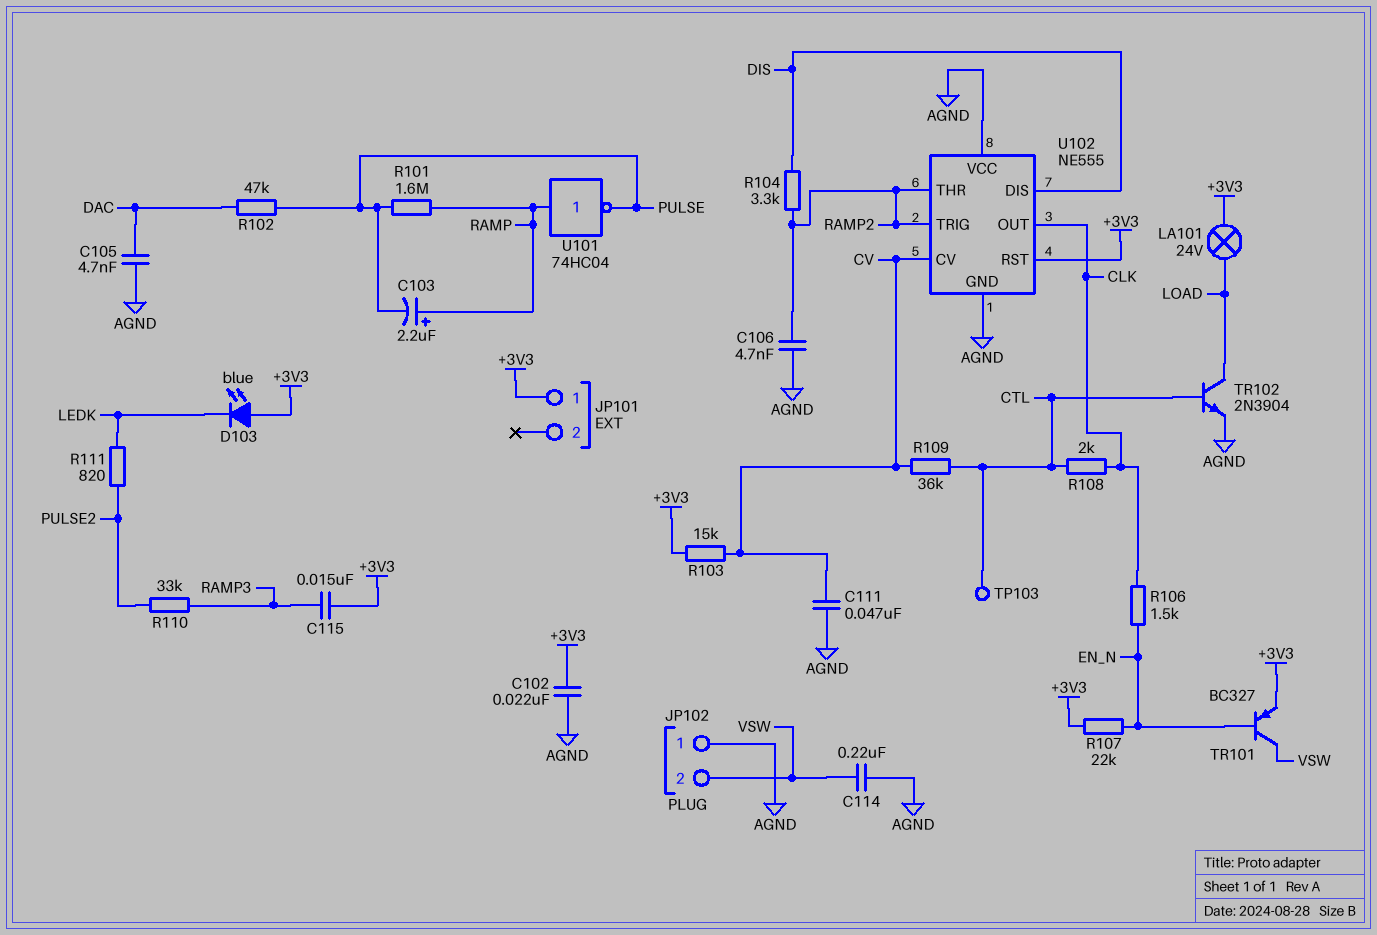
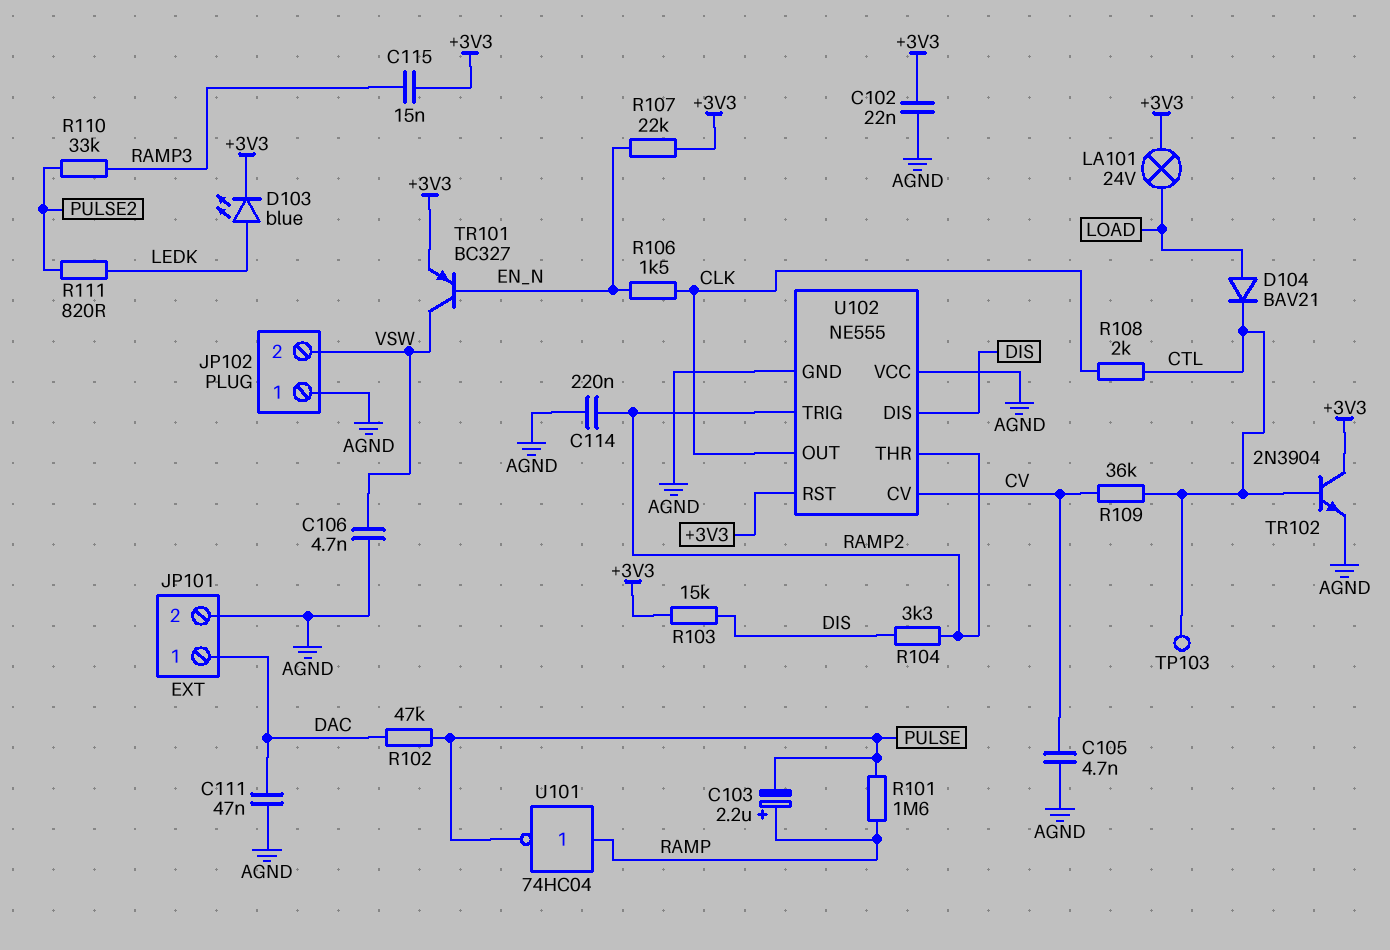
C105: 4.7nF (AGND, DAC) -> 4.7nF (AGND, CV)
C106: 4.7nF (AGND, RAMP2) -> 4.7nF (AGND, VSW)
C111: 47nF (AGND, CV) -> 47nF (AGND, DAC)
C114: 220nF (AGND, VSW) -> 220nF (AGND, RAMP2)
D103: LED blue (A +3V3, K LEDK) -> LED blue (A LEDK, K +3V3)
D104: none -> diode BAV21 (A LOAD, K CTL)
JP101 pin 1: +3V3 -> DAC
JP101 pin 2: none -> AGND
R103: 15k (+3V3, CV) -> 15k (+3V3, DIS)
TR102: NPN 2N3904 (B CTL, C LOAD, E AGND) -> NPN 2N3904 (B CTL, C +3V3, E AGND)

